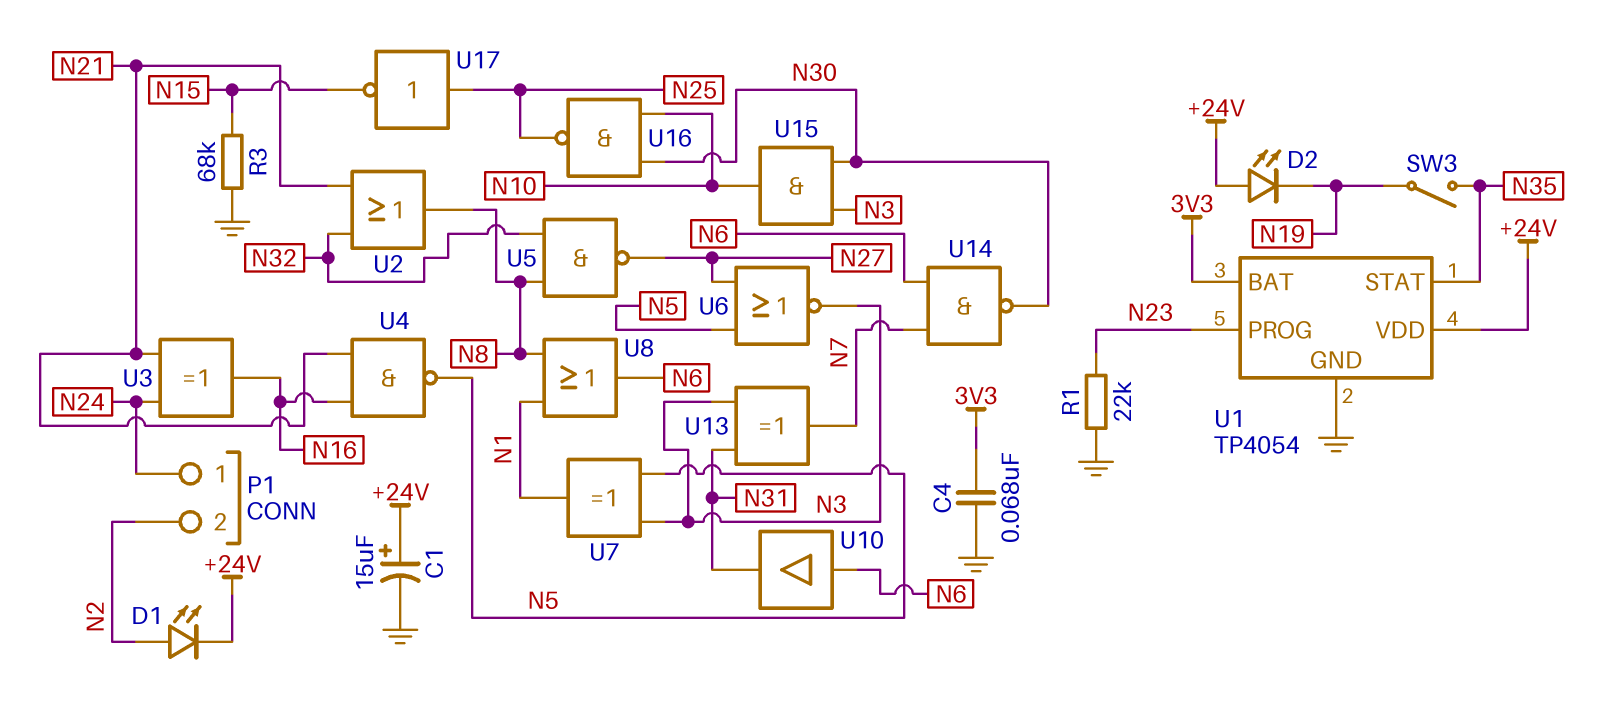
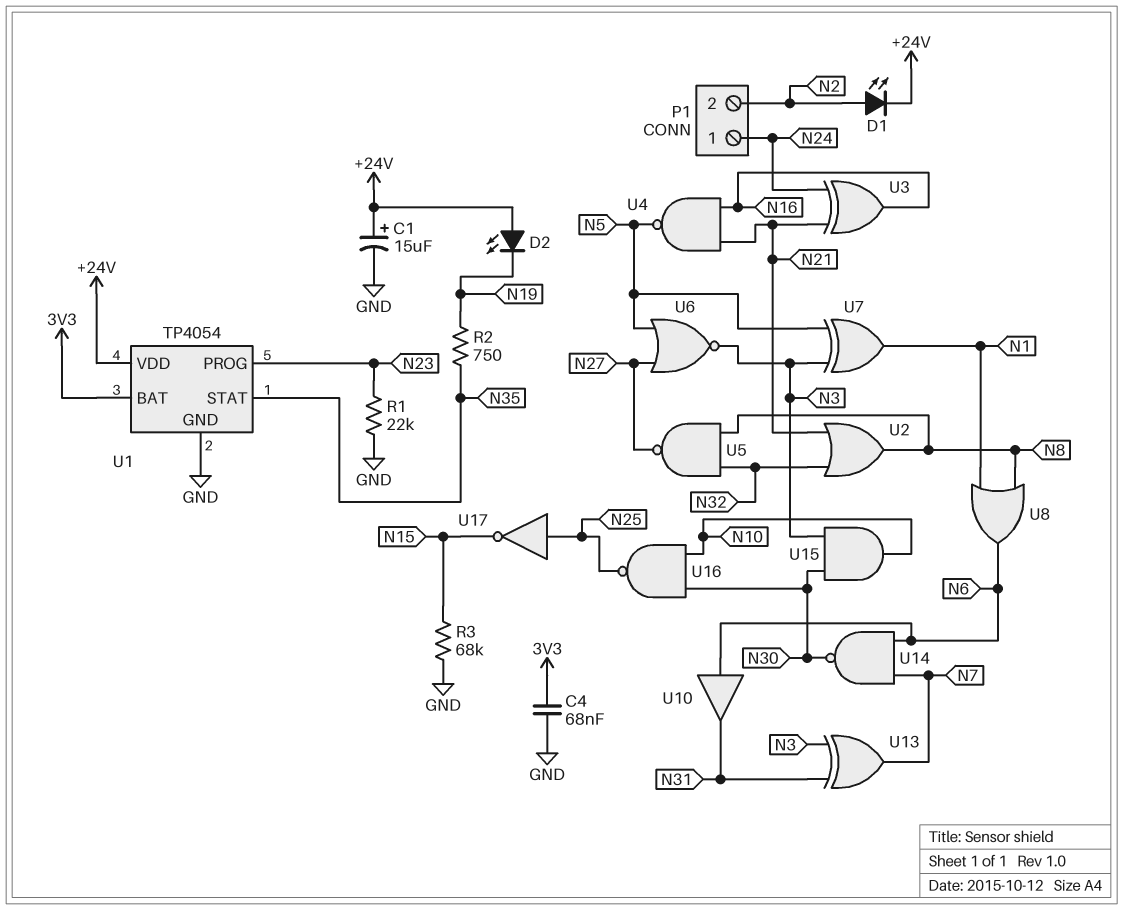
R2: none -> 750 (N19, N35)
SW3: switch (N19, N35) -> none

